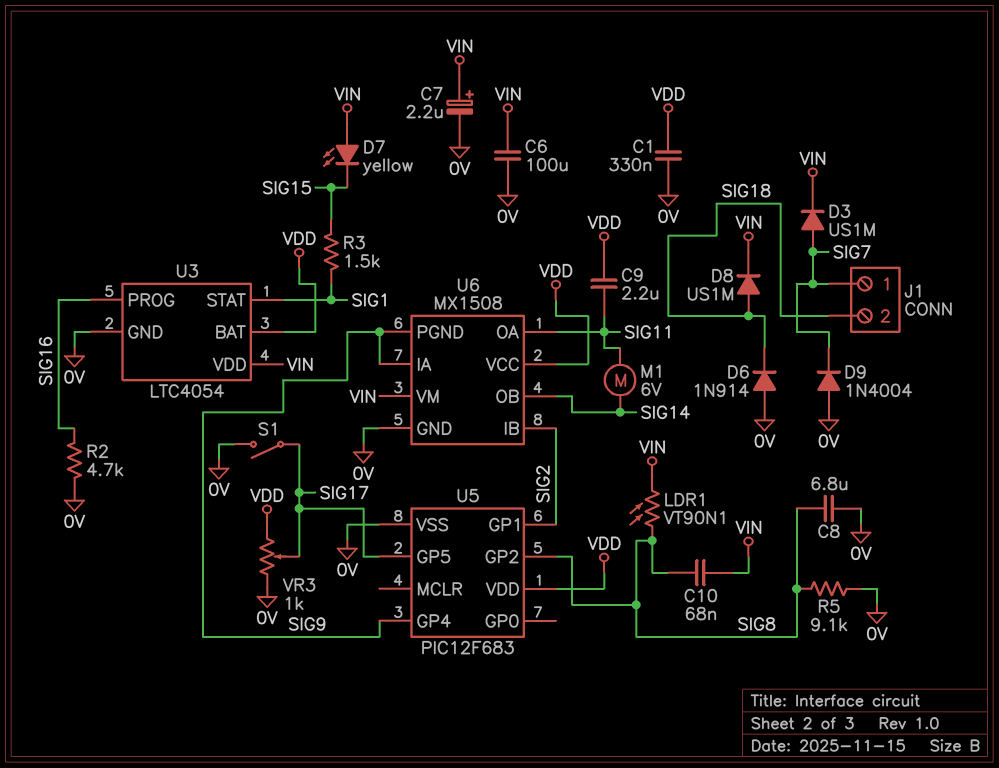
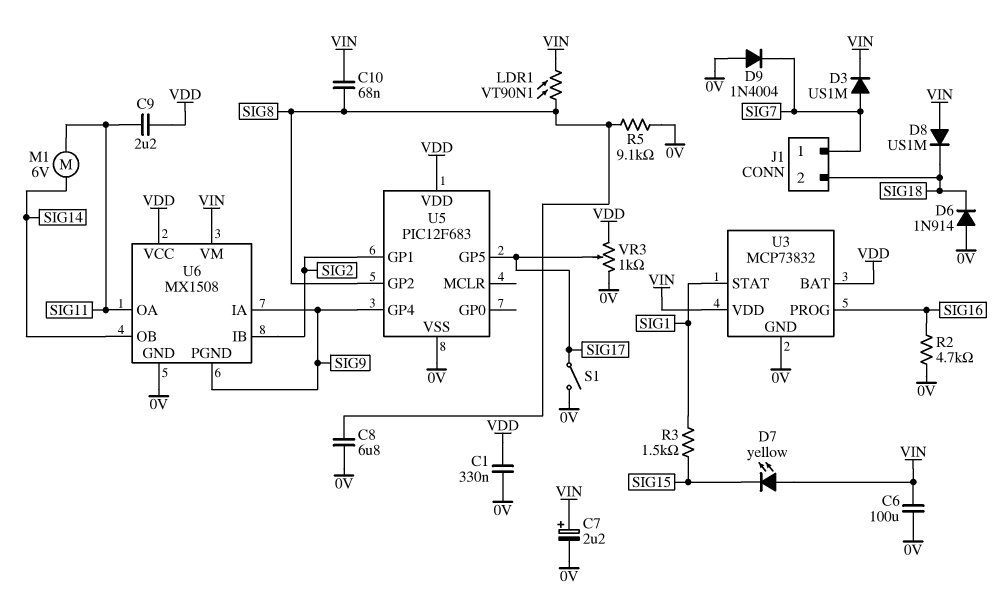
D8: diode US1M (A SIG18, K VIN) -> diode US1M (A VIN, K SIG18)
U3: LTC4054 -> MCP73832

